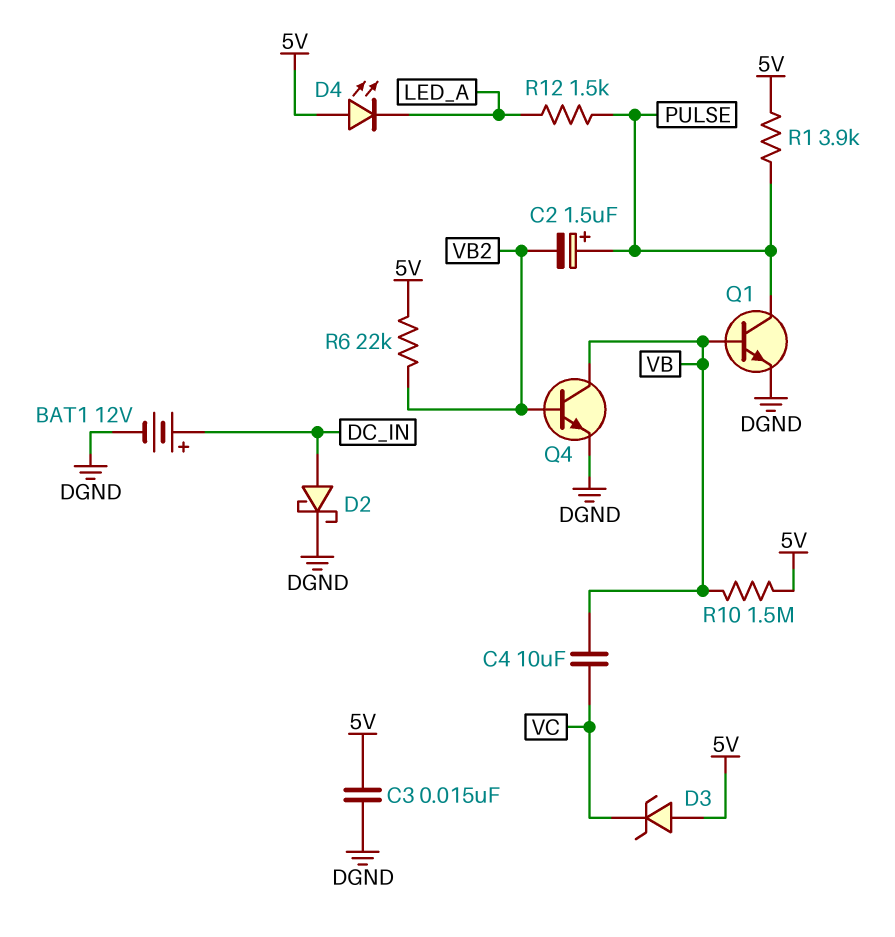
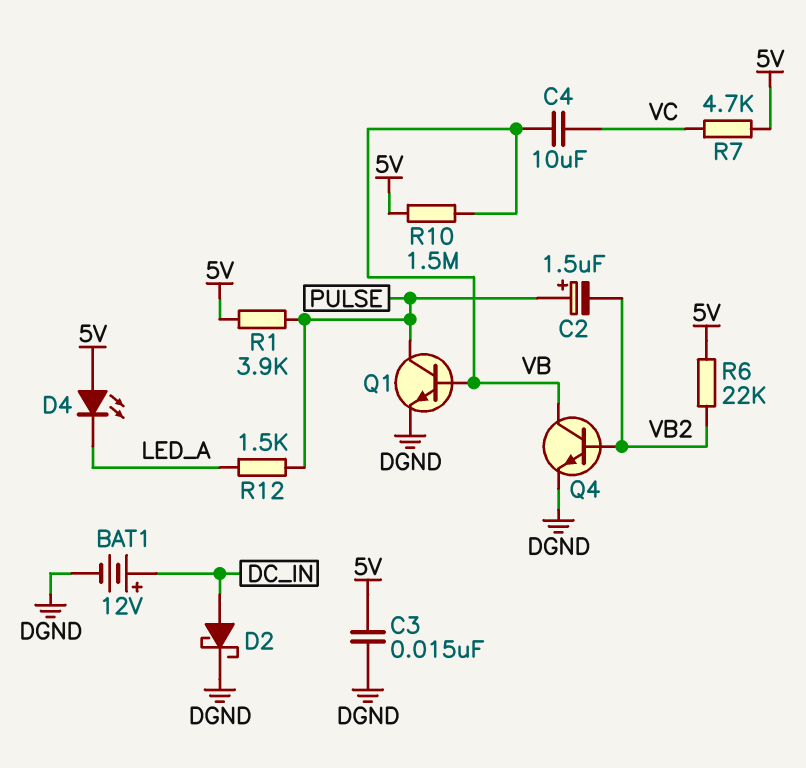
D3: zener (A 5V, K VC) -> none
R7: none -> 4.7k (5V, VC)

